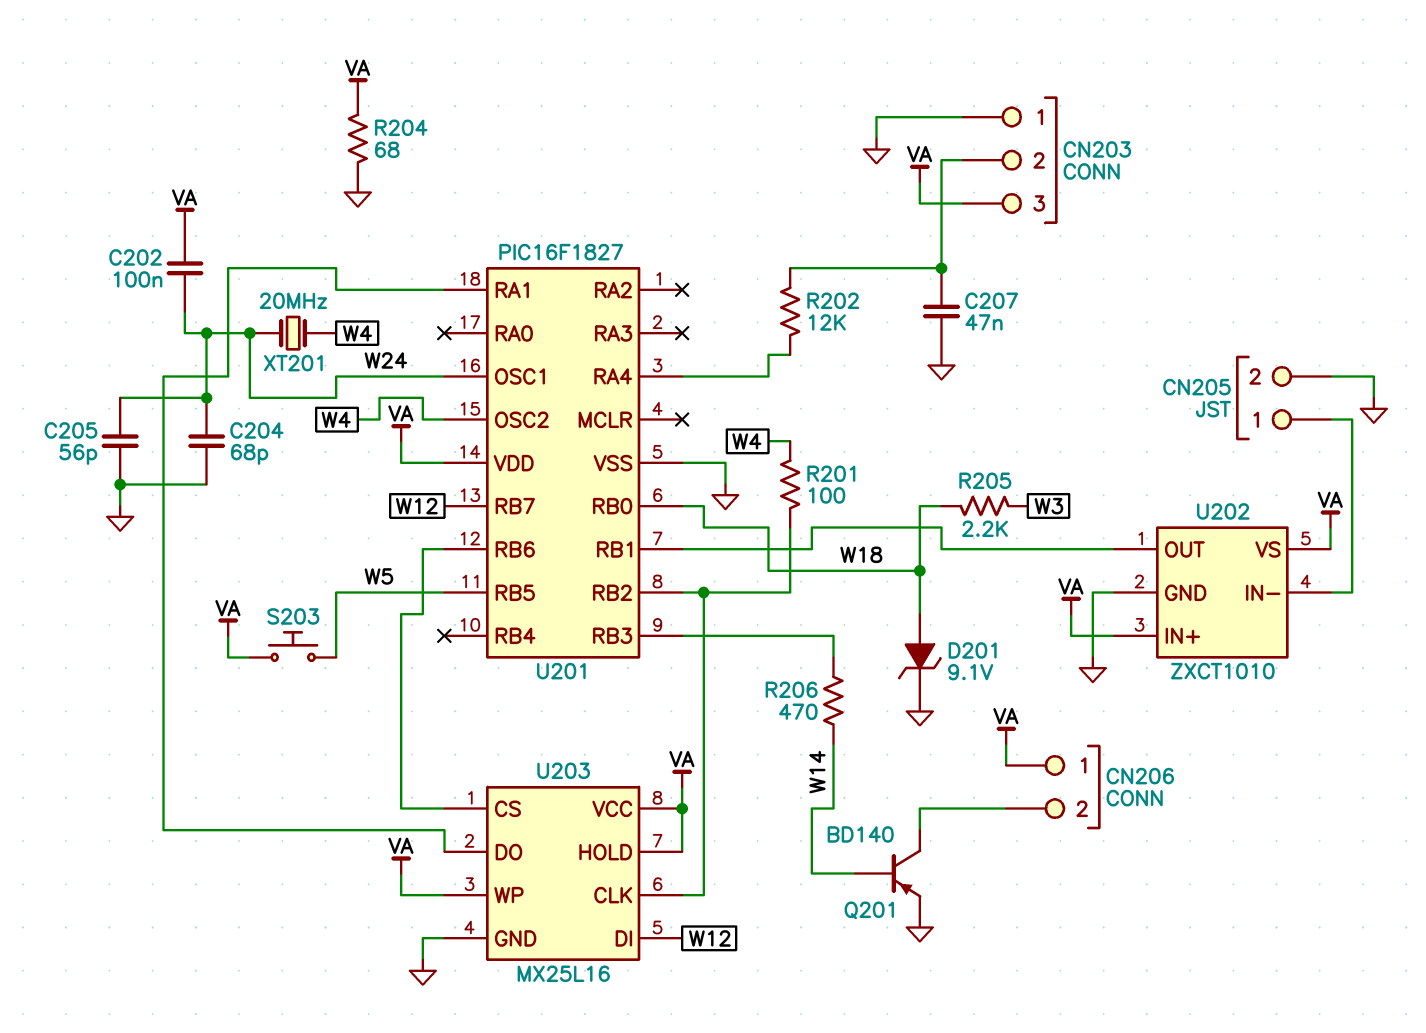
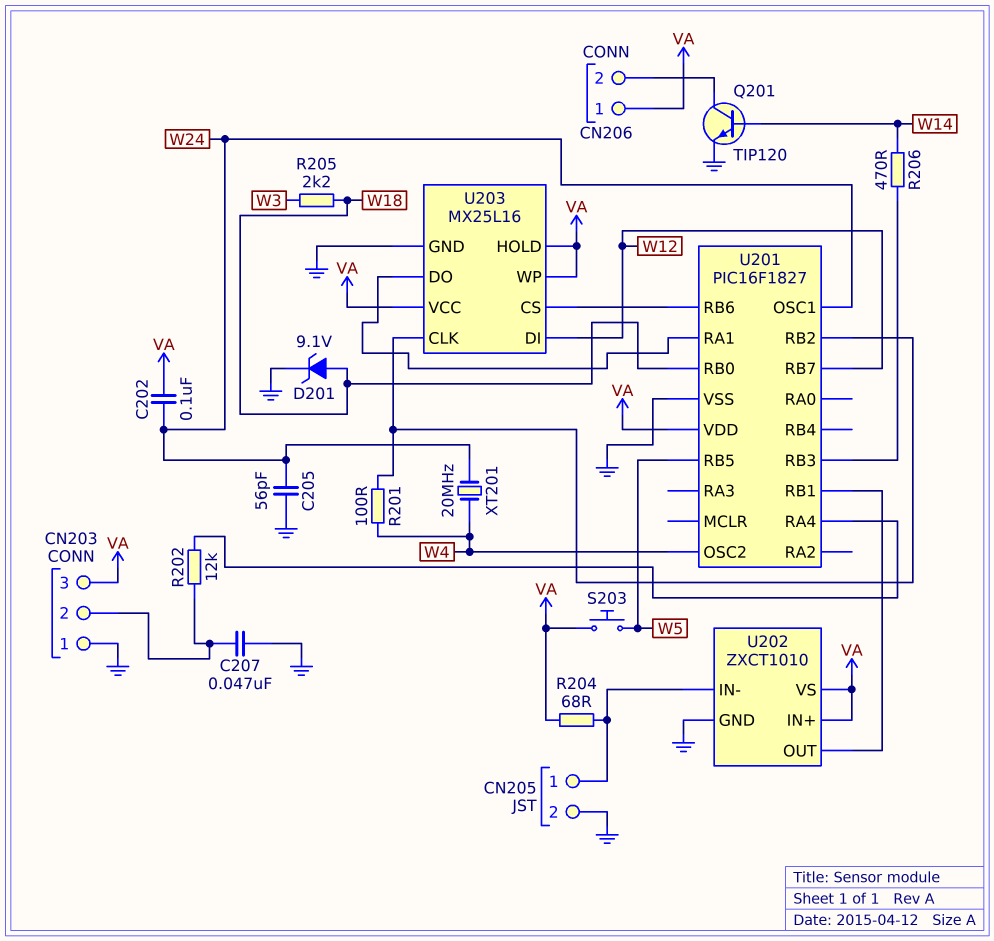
C204: 68pF (GND, W24) -> none
Q201: PNP BD140 (B W14, C CN206/2, E GND) -> NPN TIP120 (B W14, C CN206/2, E GND)
R204: 68 (GND, VA) -> 68 (CN205/1, VA)

